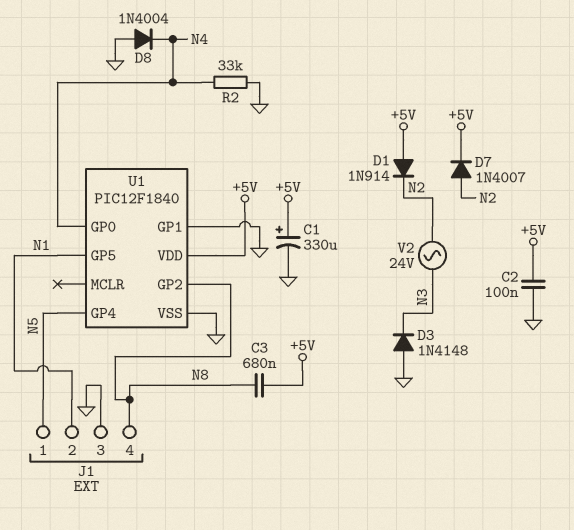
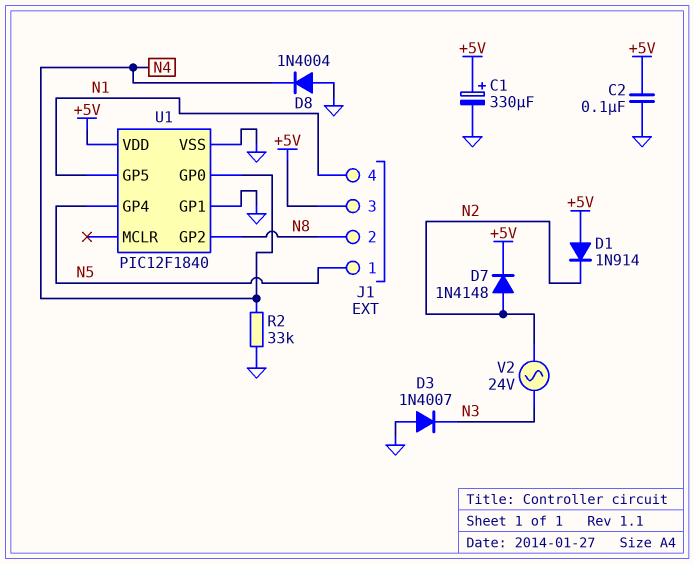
C3: 680nF (+5V, N8) -> none
D3: diode 1N4148 (A GND, K N3) -> diode 1N4007 (A GND, K N3)
D7: diode 1N4007 (A N2, K +5V) -> diode 1N4148 (A N2, K +5V)
J1 pin 2: N1 -> N8
J1 pin 3: GND -> +5V
J1 pin 4: N8 -> N1

